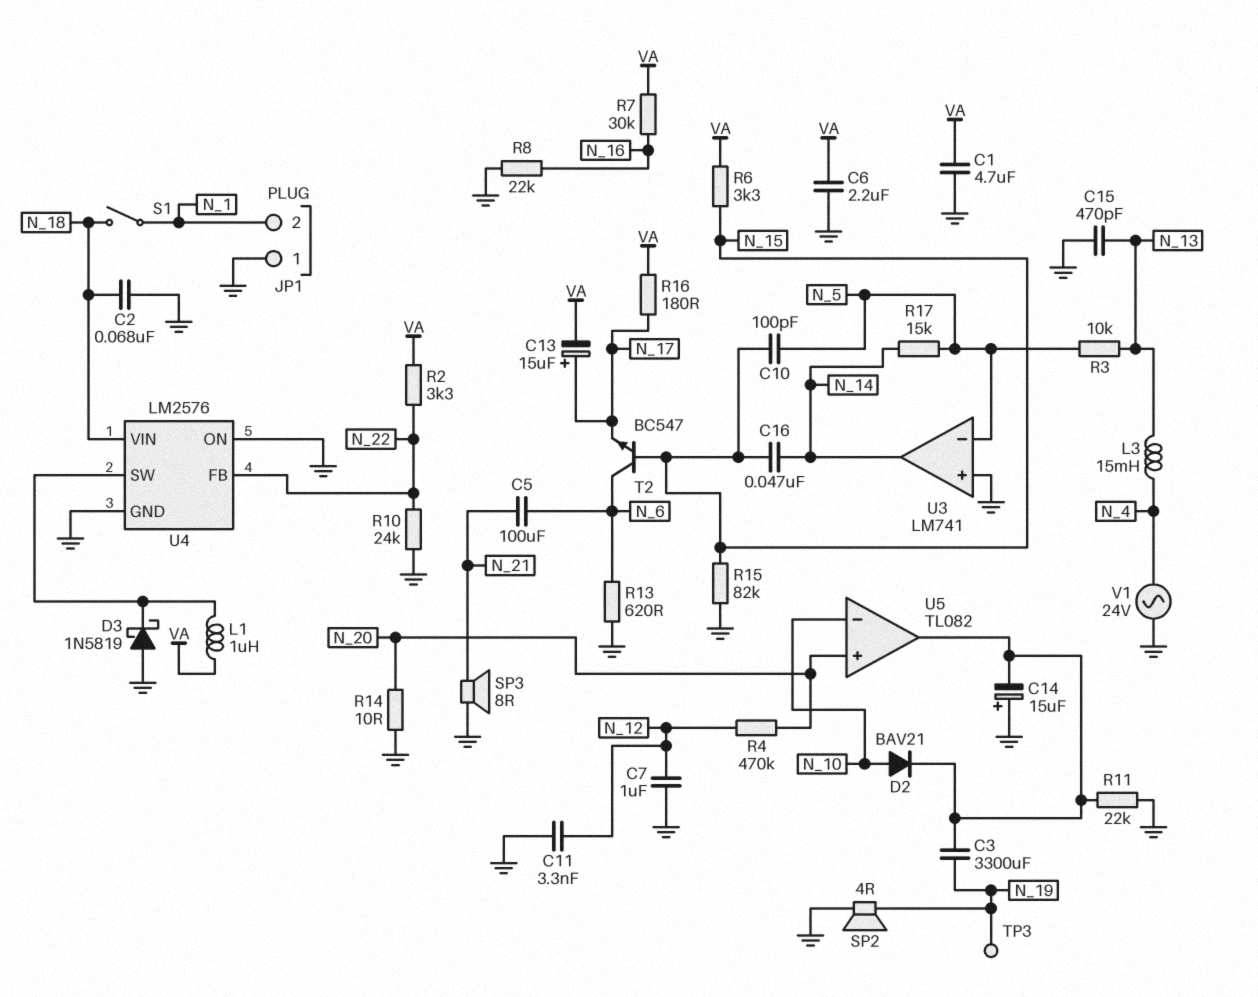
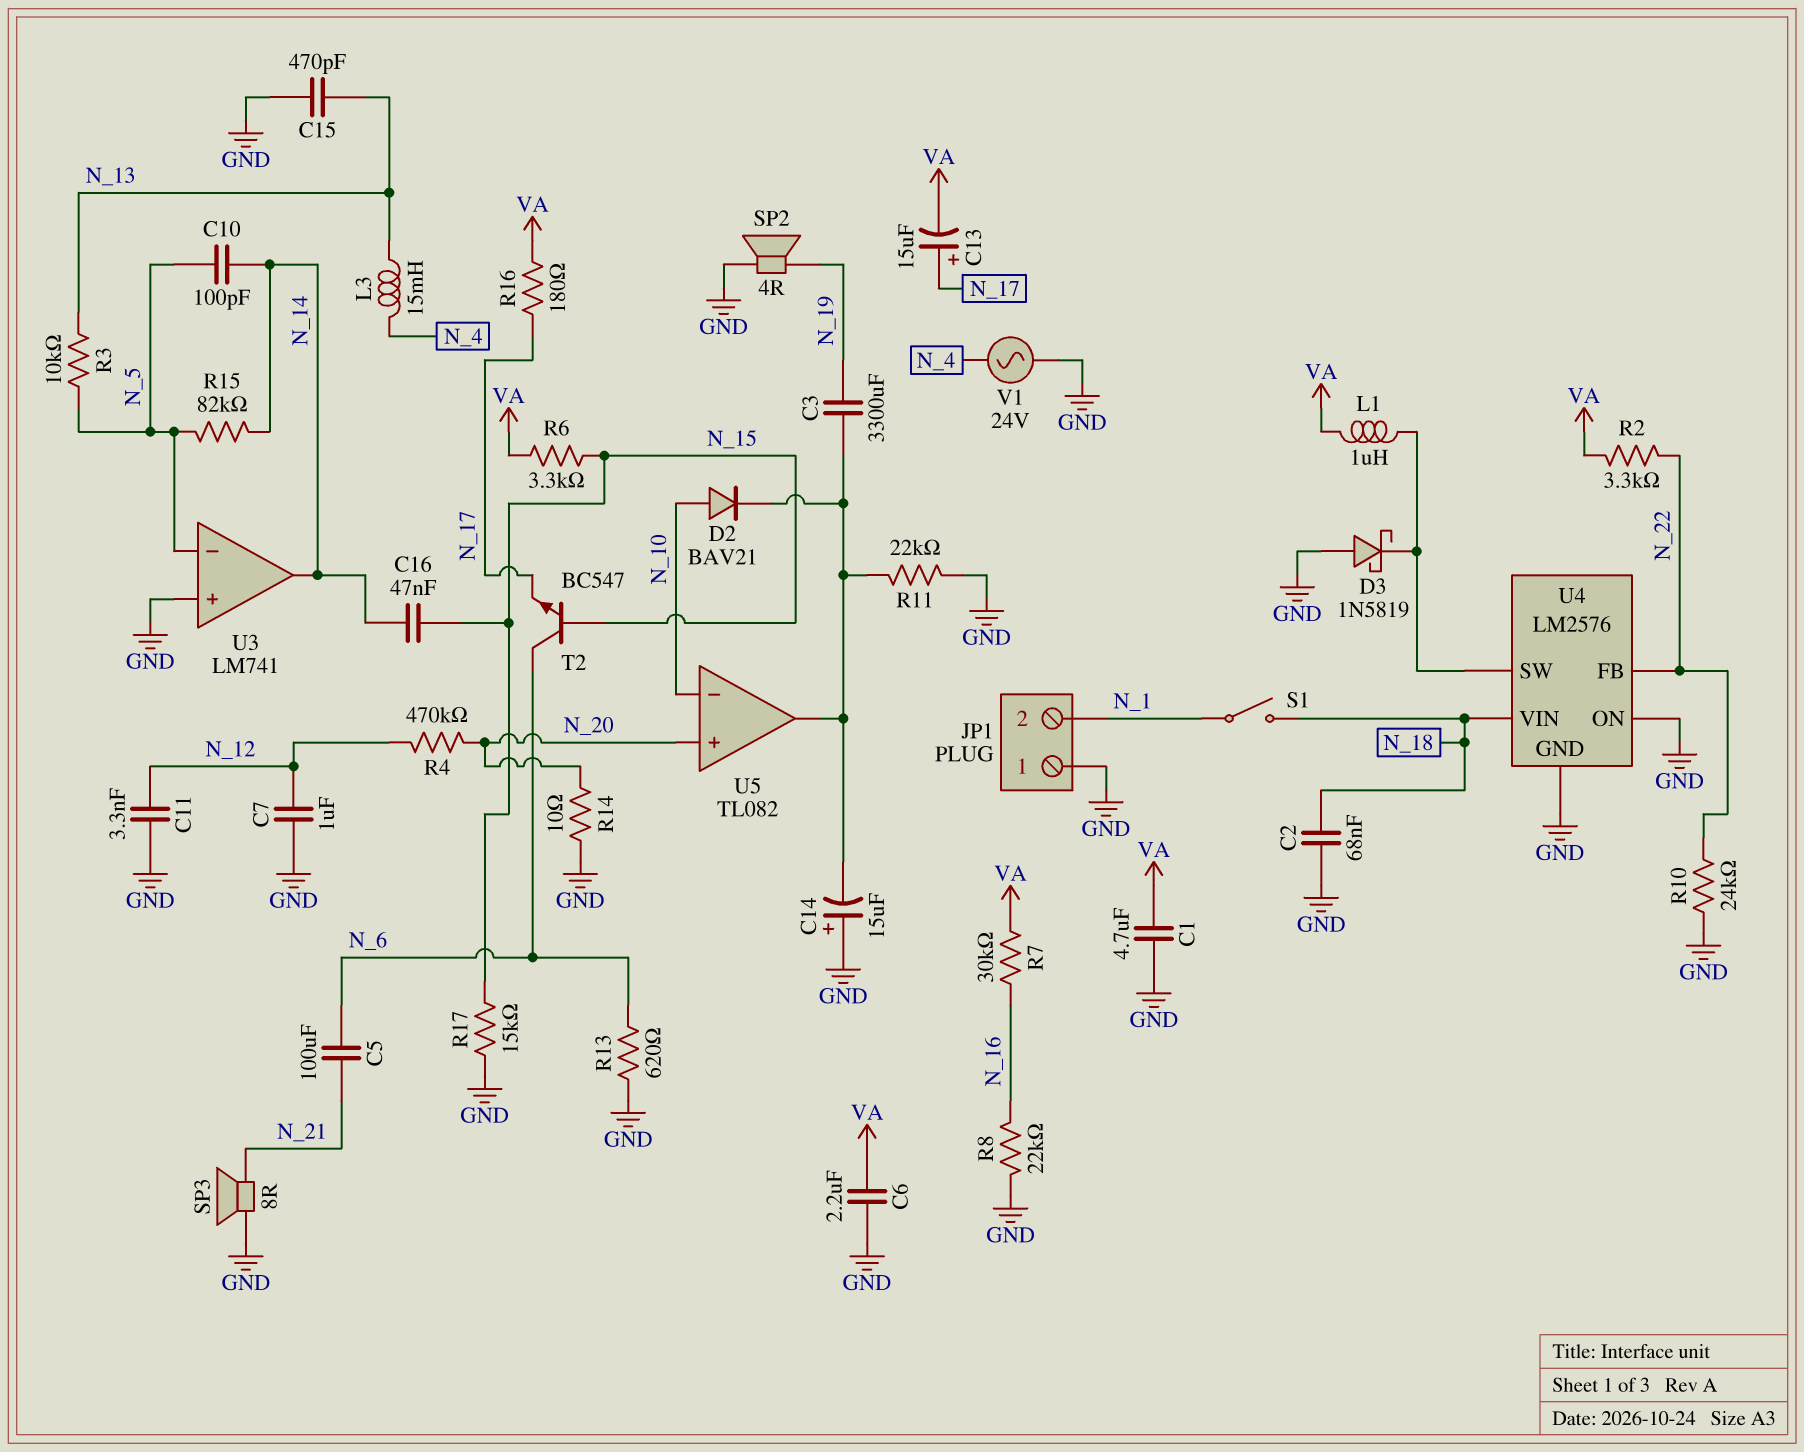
C10: 100pF (N_5, N_15) -> 100pF (N_5, N_14)
R15: 82k (GND, N_15) -> 82k (N_5, N_14)
R17: 15k (N_5, N_14) -> 15k (GND, N_15)
TP3: test point (N_19) -> none

